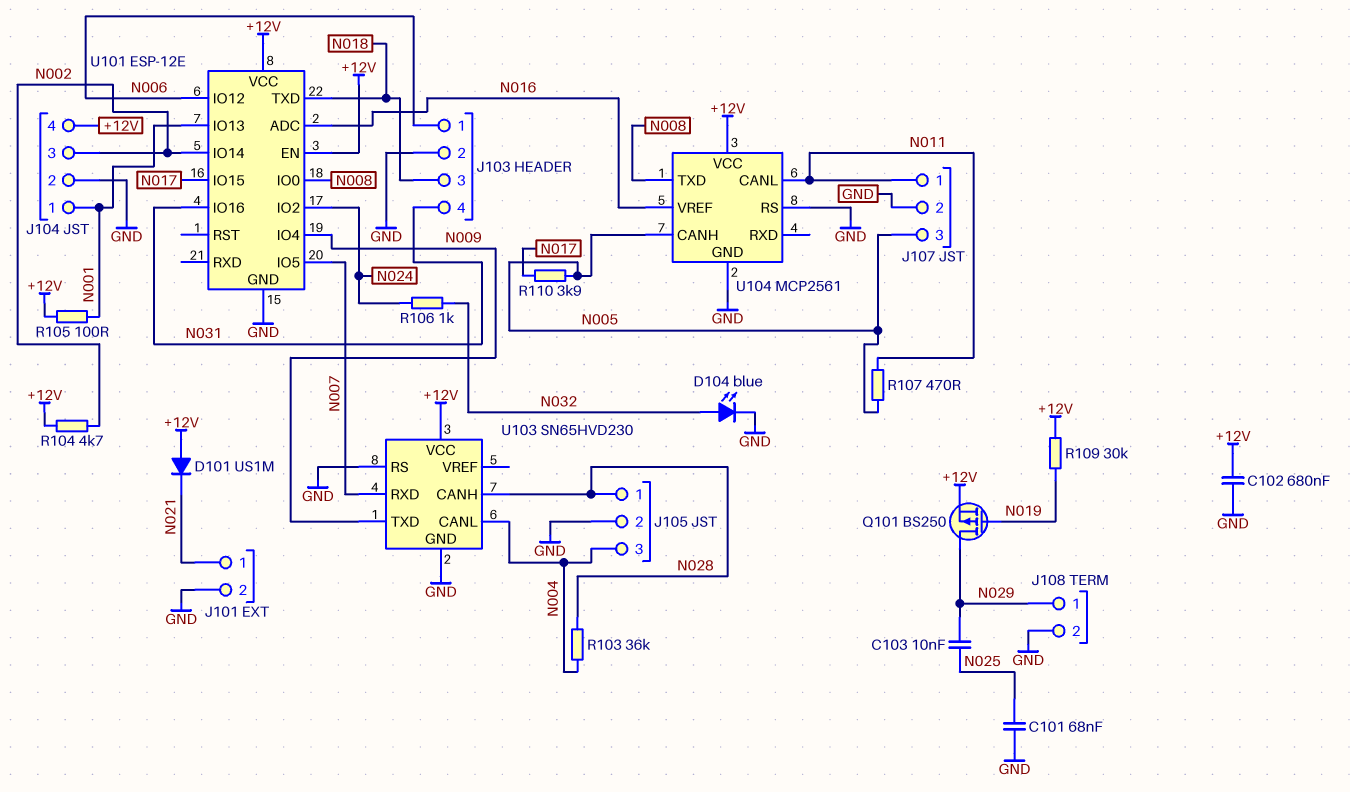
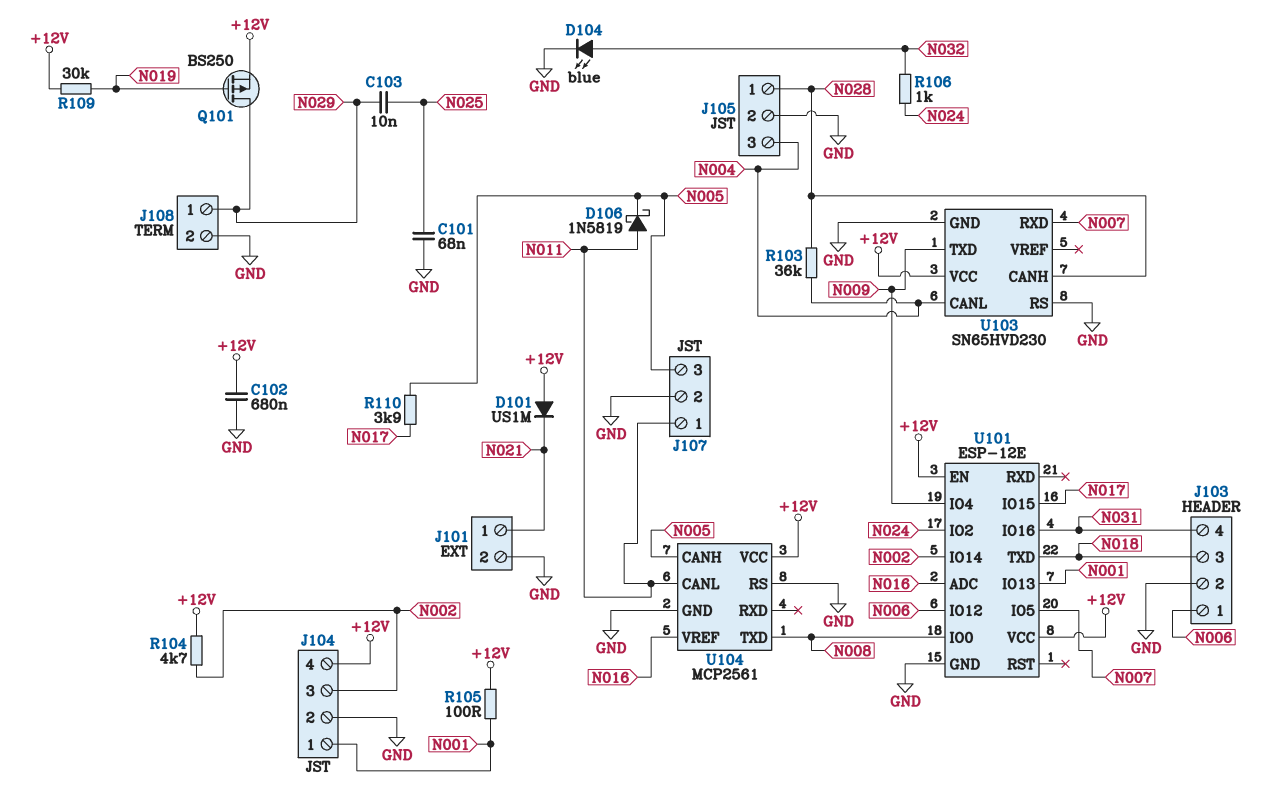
D106: none -> schottky 1N5819 (A N011, K N005)
R107: 470 (N005, N011) -> none

